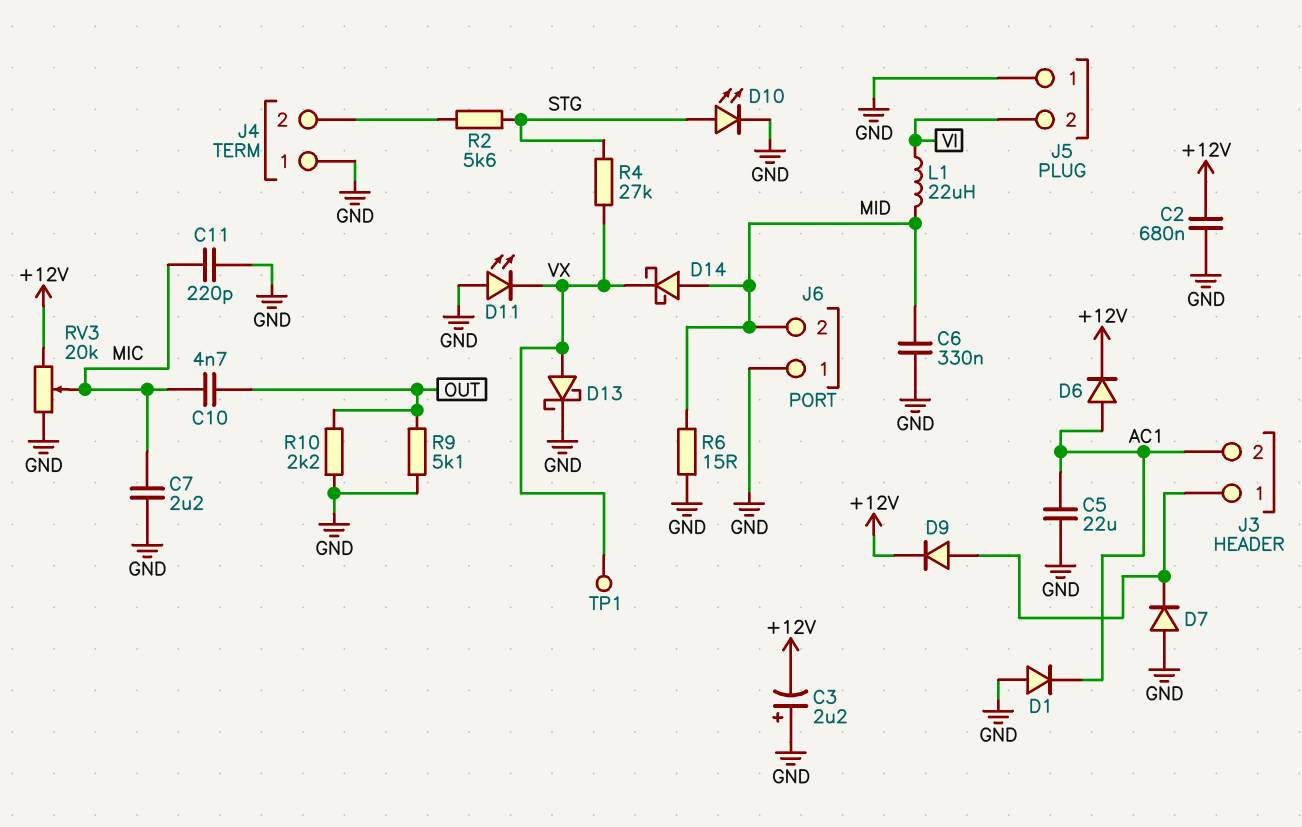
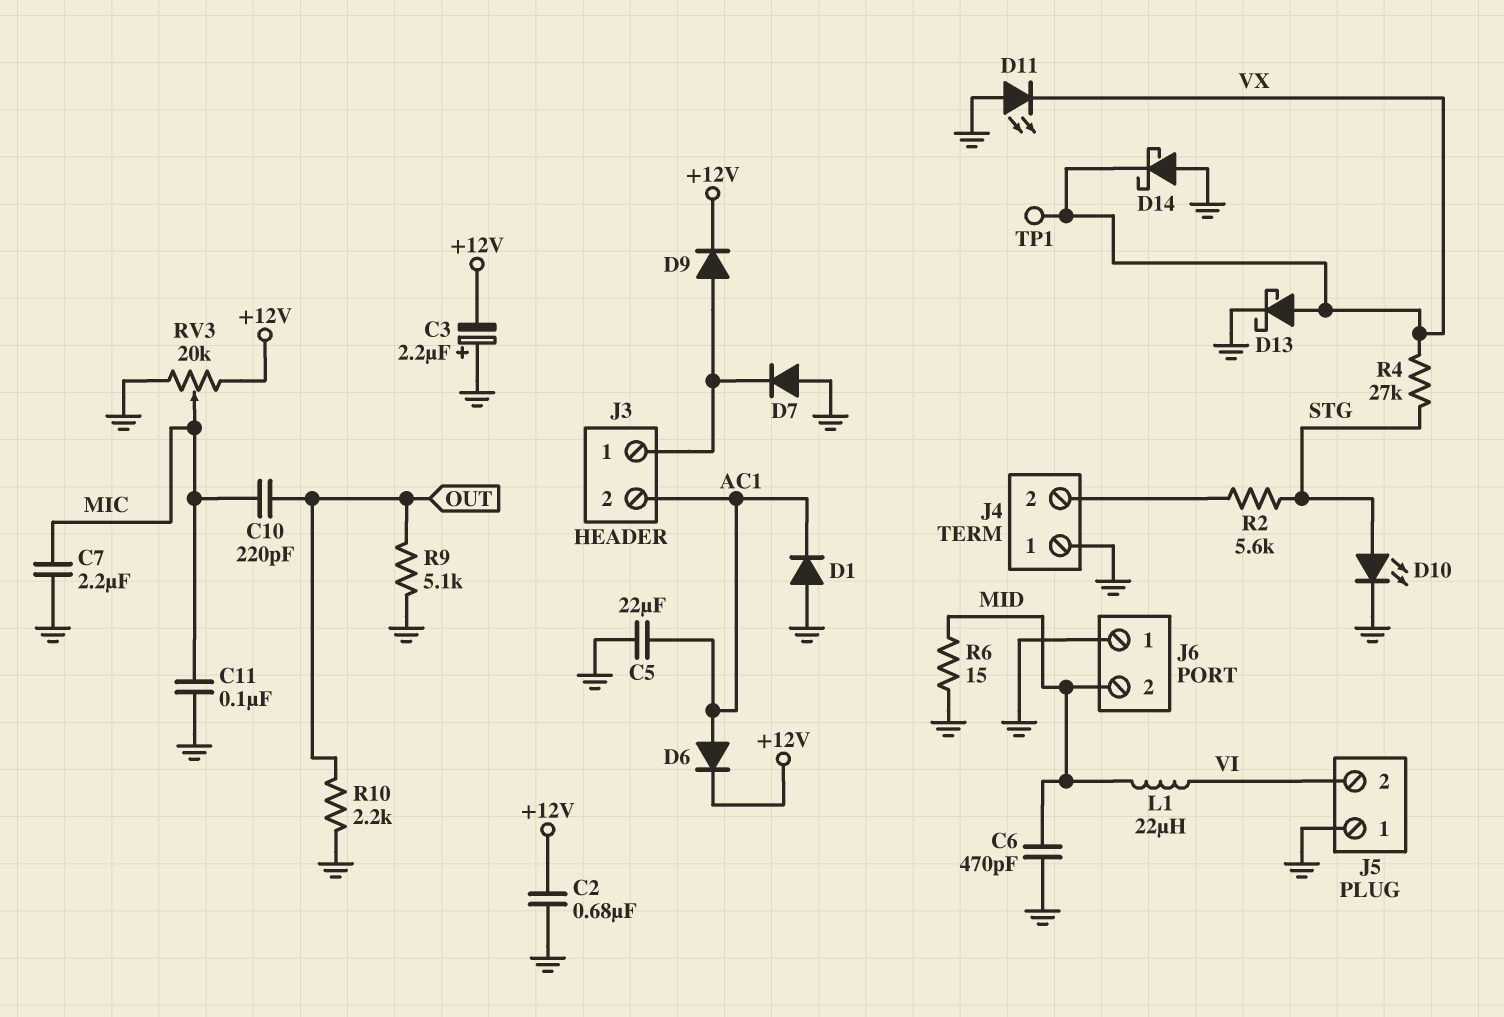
C6: 330nF (GND, MID) -> 470pF (GND, MID)
C10: 4.7nF (MIC, OUT) -> 220pF (MIC, OUT)
C11: 220pF (GND, MIC) -> 100nF (GND, MIC)
D14: schottky (A MID, K VX) -> schottky (A GND, K VX)

